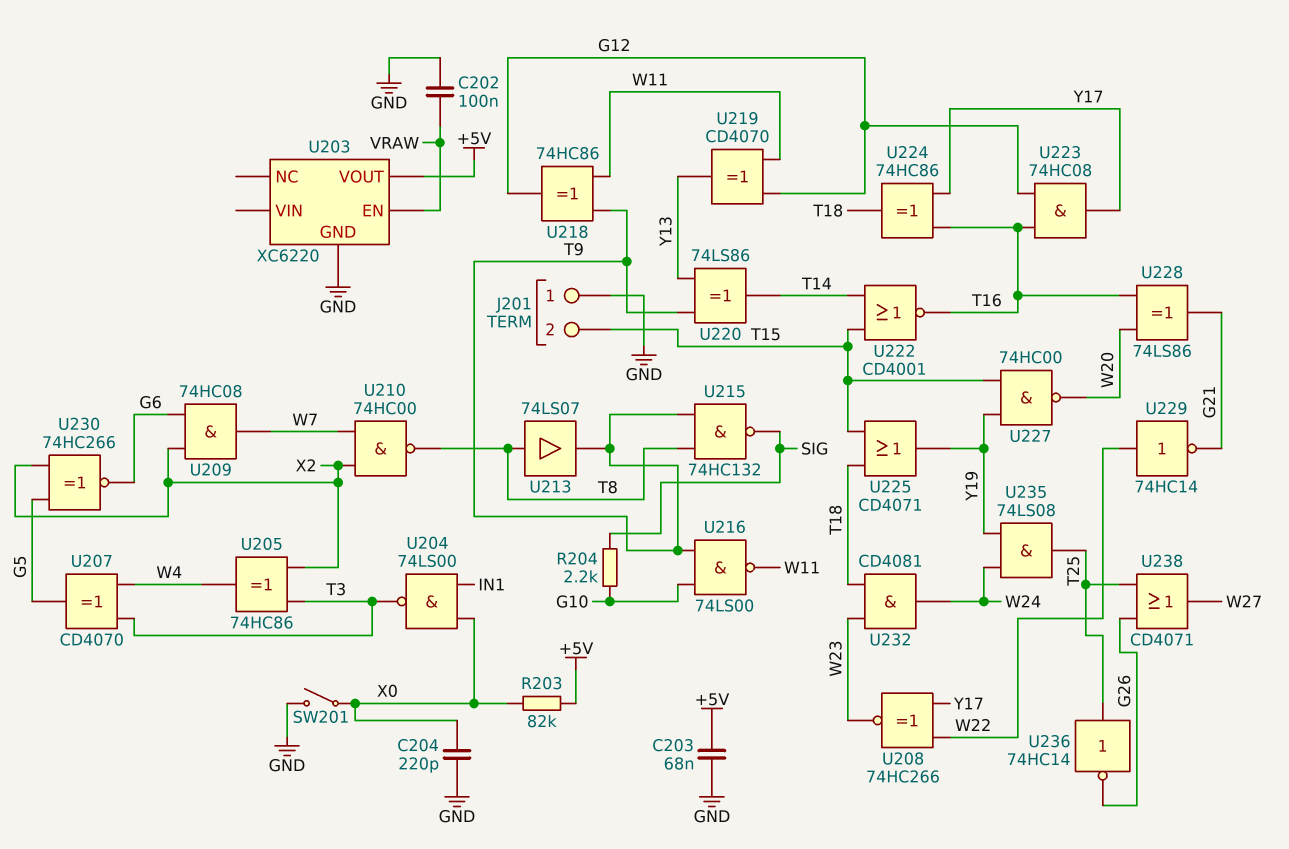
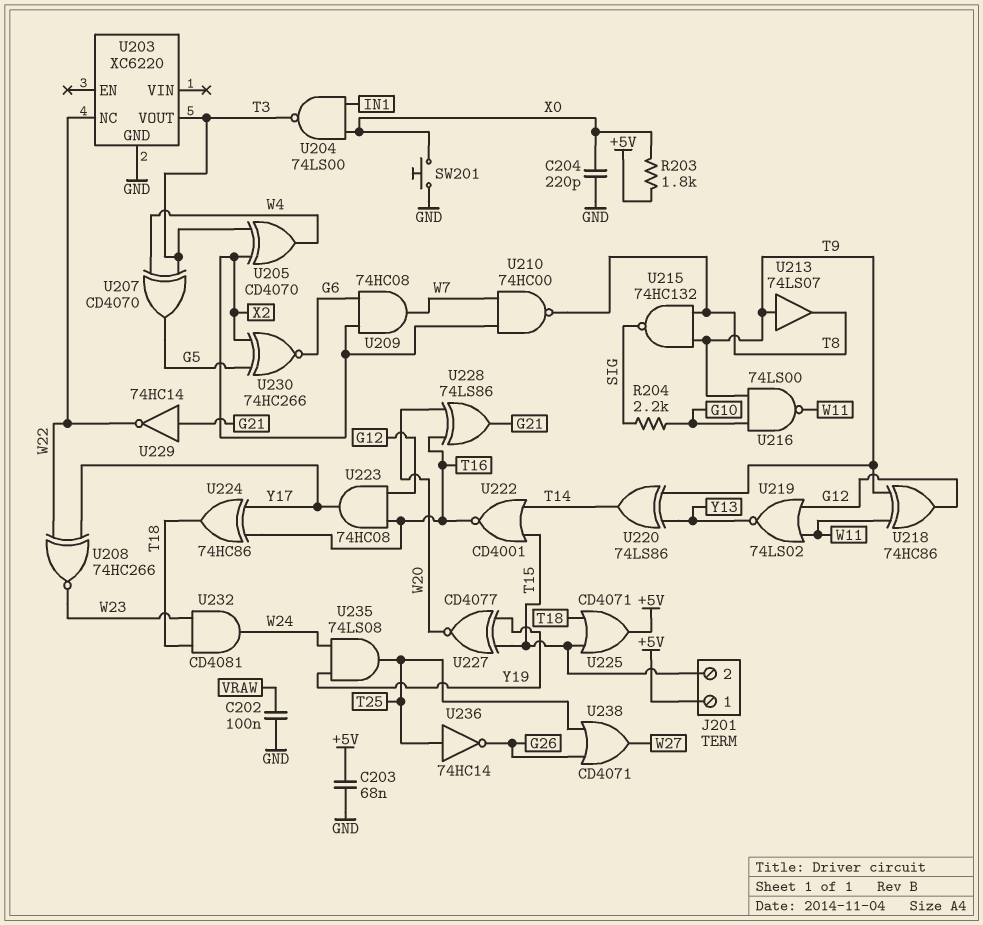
J201 pin 1: GND -> +5V
R203: 82k (+5V, X0) -> 1.8k (+5V, X0)
SW201: switch (GND, X0) -> button (GND, X0)
U203 pin EN: VRAW -> none
U203 pin NC: none -> W22
U203 pin VOUT: +5V -> T3
U205: XOR 74HC86 (in T3, in X2, out W4) -> XOR CD4070 (in T3, in X2, out W4)
U213: buffer 74LS07 (in T8, out T9) -> buffer 74LS07 (in T9, out T8)
U219: XOR CD4070 (in G12, in W11, out Y13) -> NOR 74LS02 (in G12, in W11, out Y13)
U225: OR CD4071 (in T15, in T18, out Y19) -> OR CD4071 (in T15, in T18, out +5V)
U227: NAND 74HC00 (in T15, in Y19, out W20) -> XNOR CD4077 (in T15, in Y19, out W20)
U229: NOT 74HC14 (in W22, out G21) -> NOT 74HC14 (in G21, out W22)

